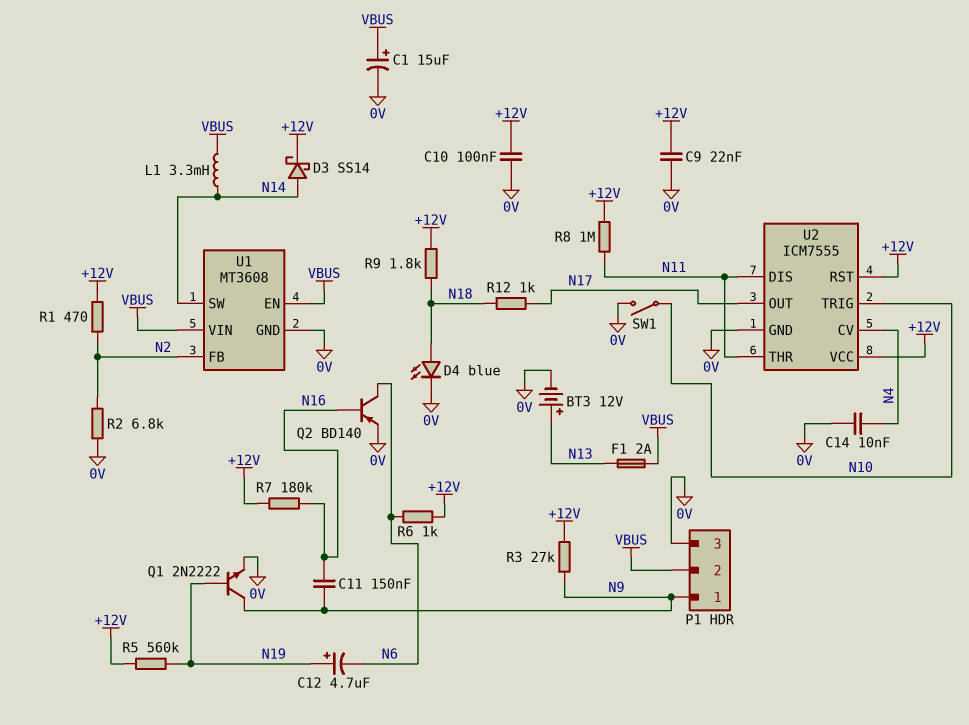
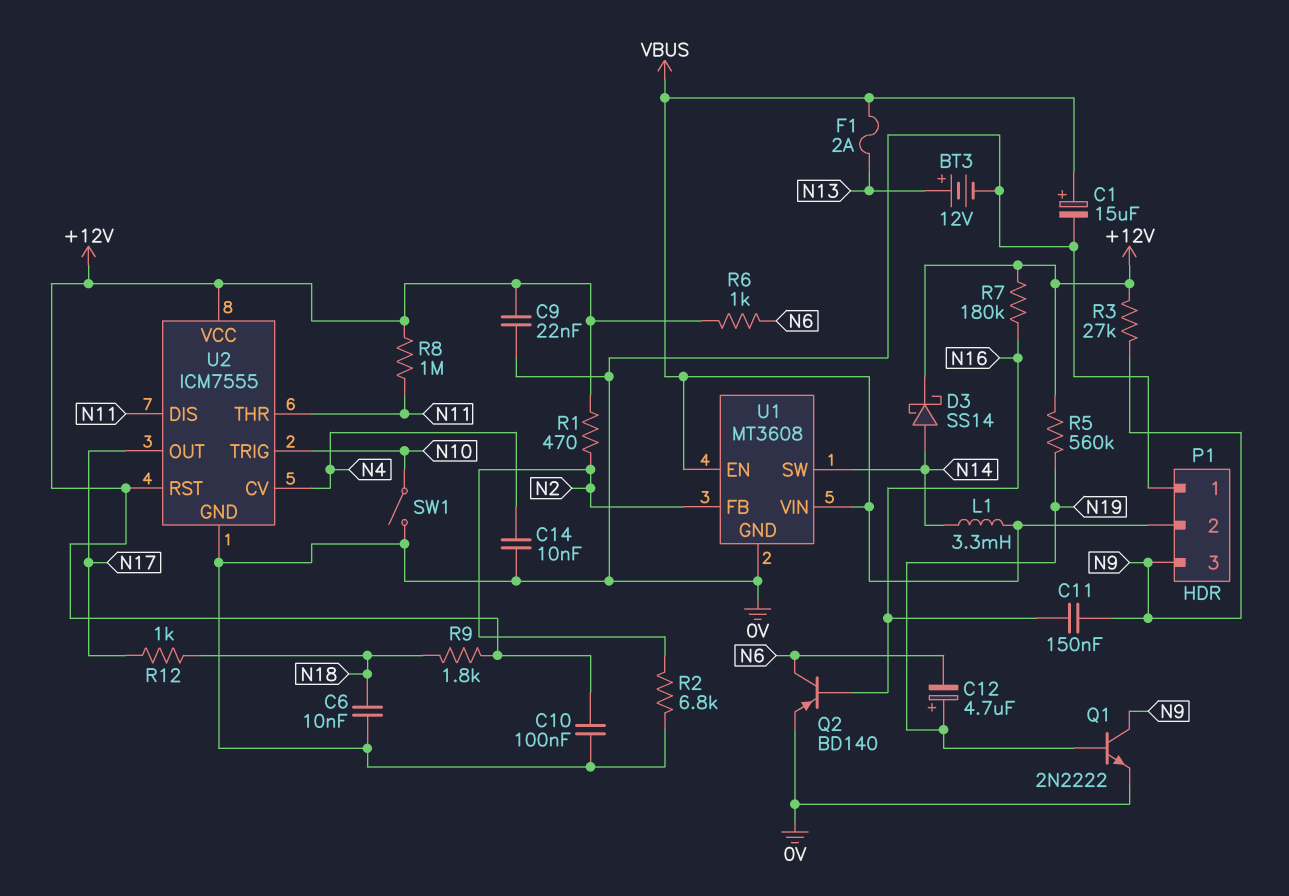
C6: none -> 10nF (0V, N18)
D4: LED blue (A N18, K 0V) -> none
P1 pin 1: N9 -> 0V
P1 pin 3: 0V -> N9

